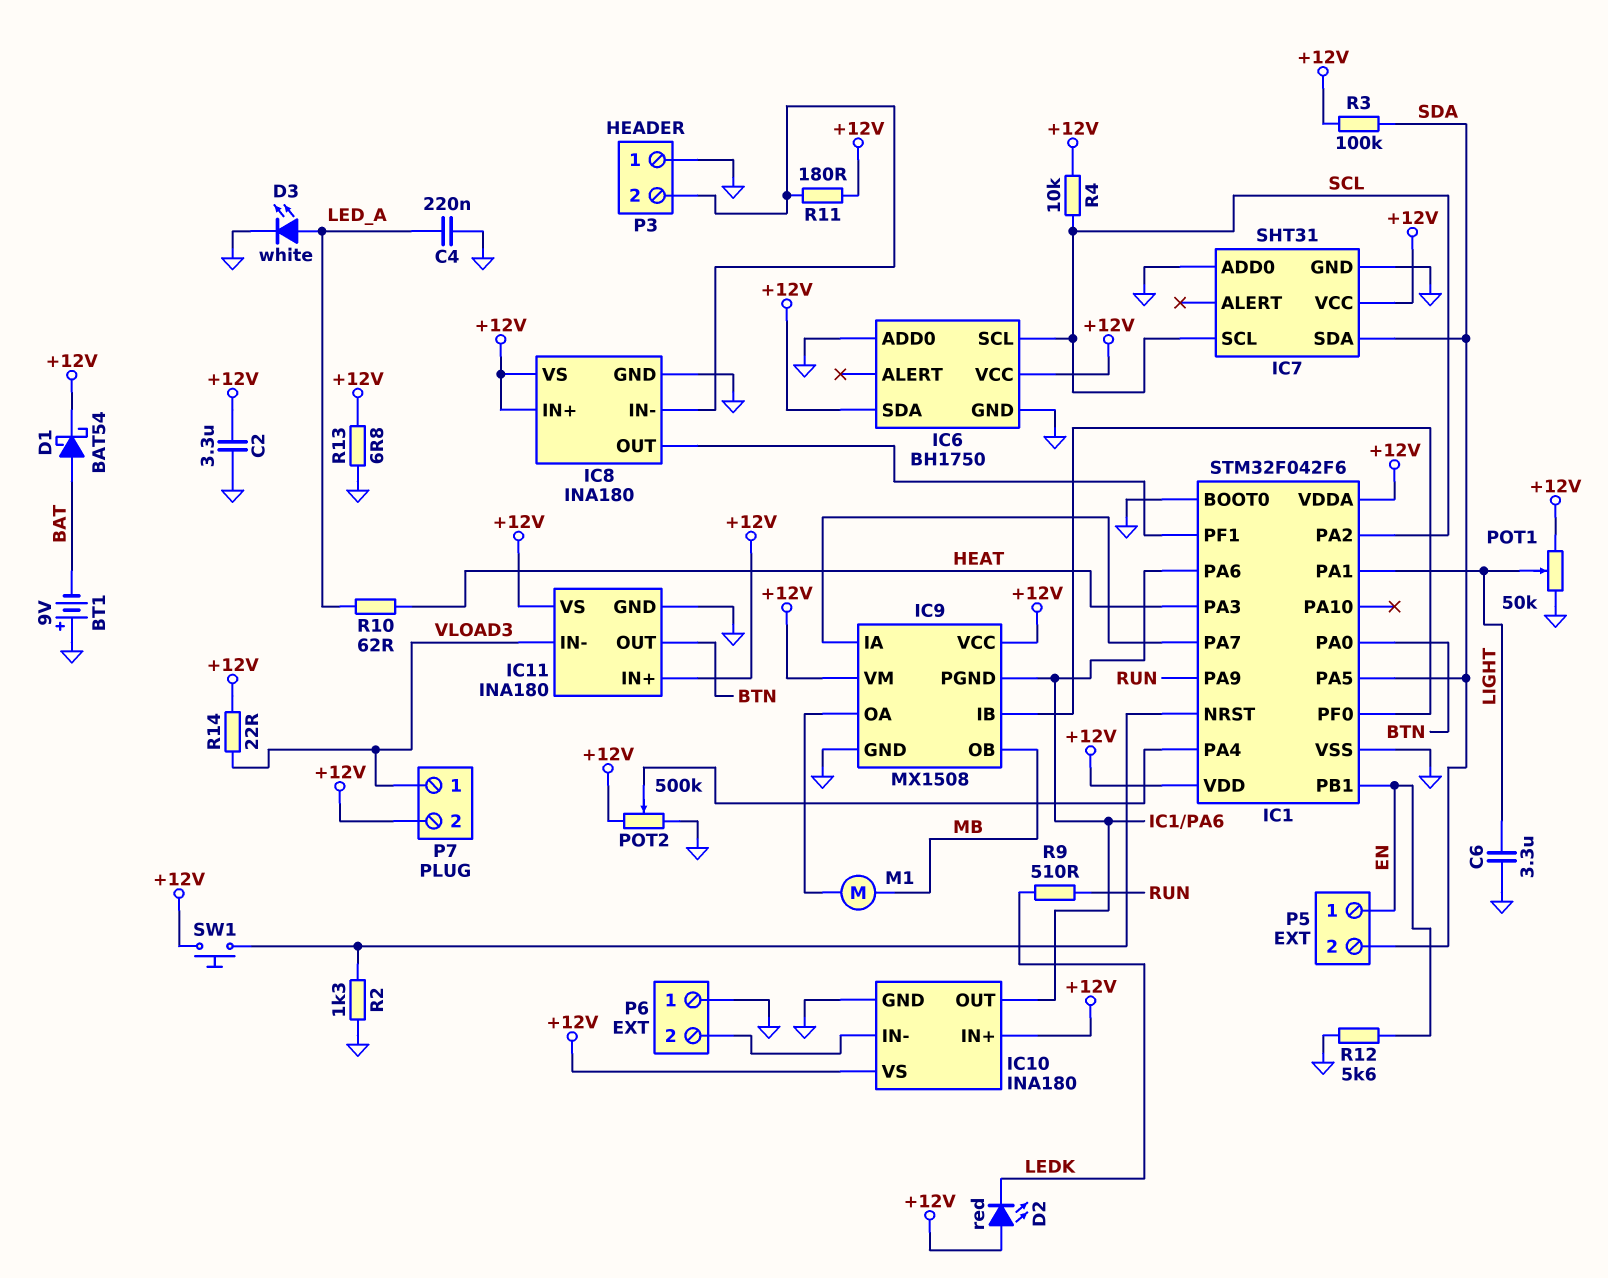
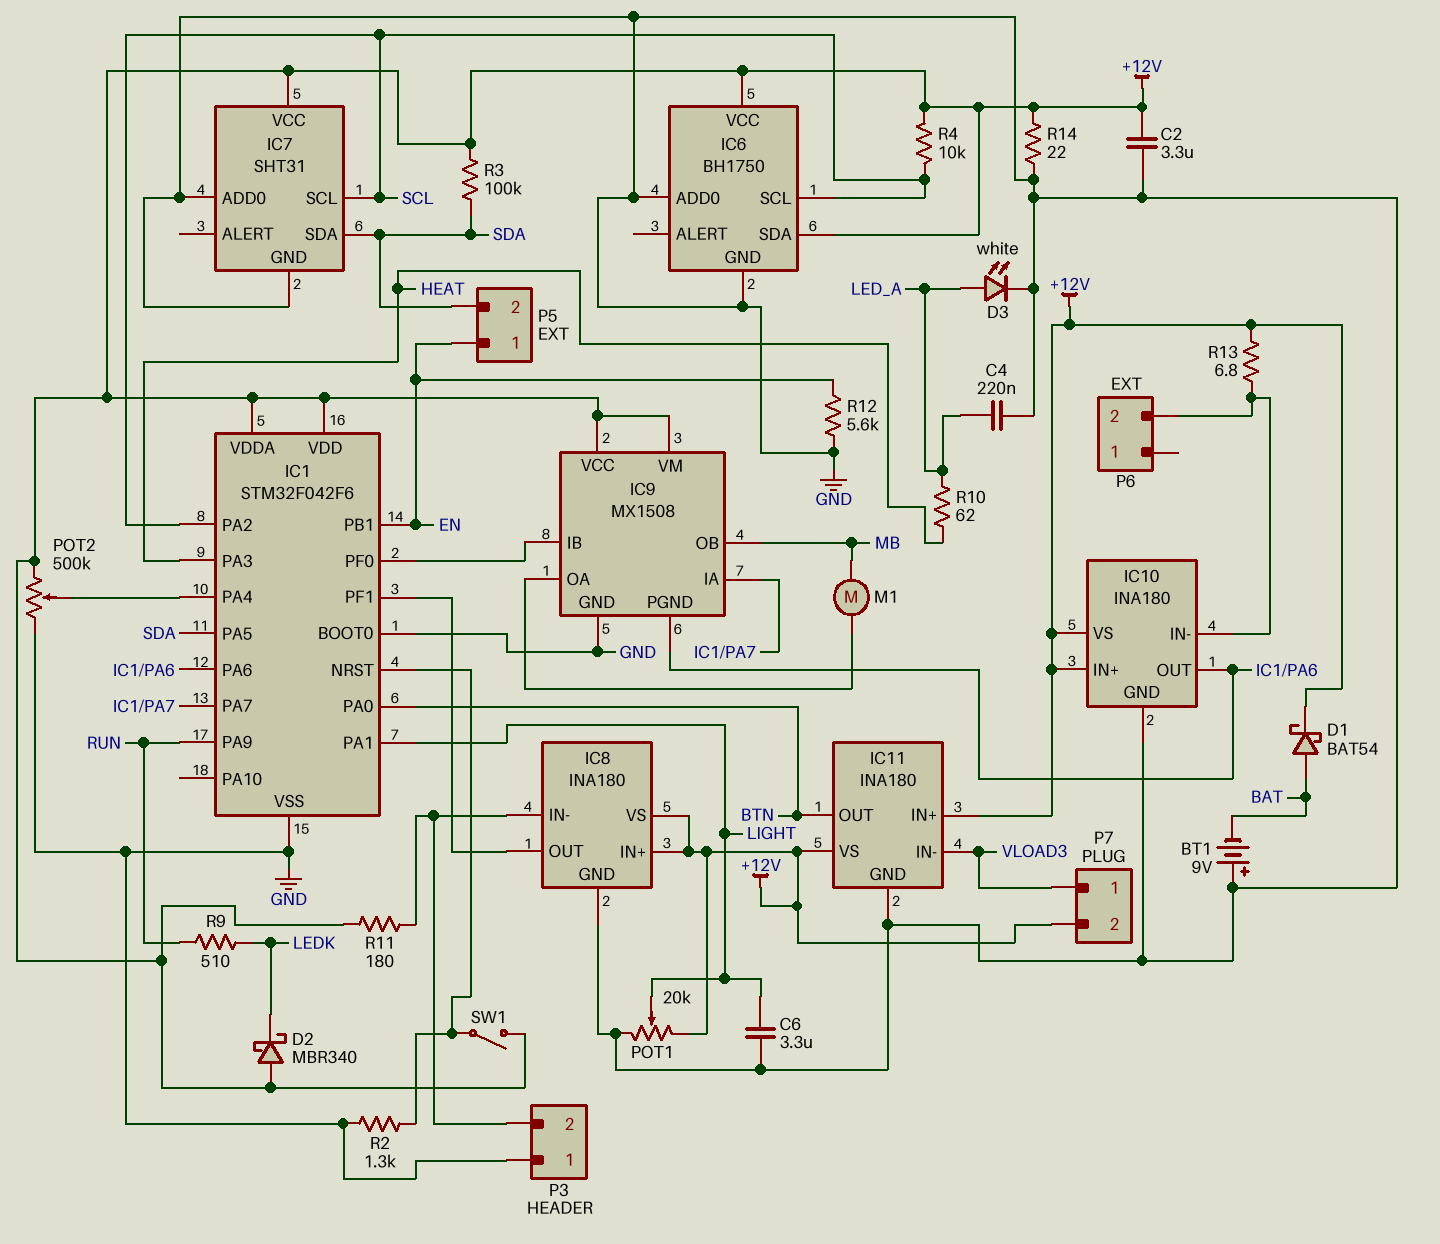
D2: LED red (A +12V, K LEDK) -> schottky MBR340 (A +12V, K LEDK)
P6 pin 1: GND -> none
POT1: 50k (+12V, GND, wiper LIGHT) -> 20k (+12V, GND, wiper LIGHT)
R13: 6.8 (+12V, GND) -> 6.8 (+12V, IC10/IN-)
R14: 22 (+12V, VLOAD3) -> 22 (+12V, GND)
SW1: button (+12V, IC1/NRST) -> switch (+12V, IC1/NRST)

